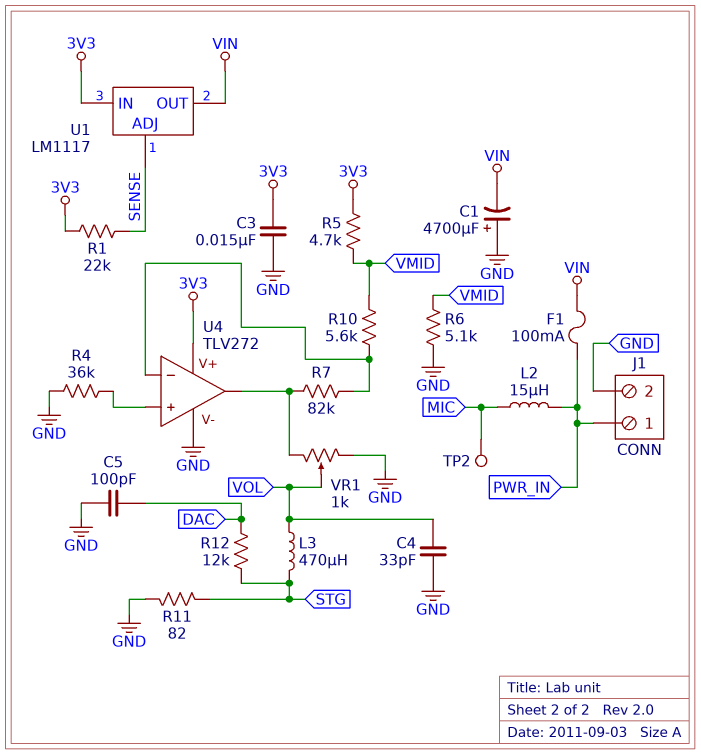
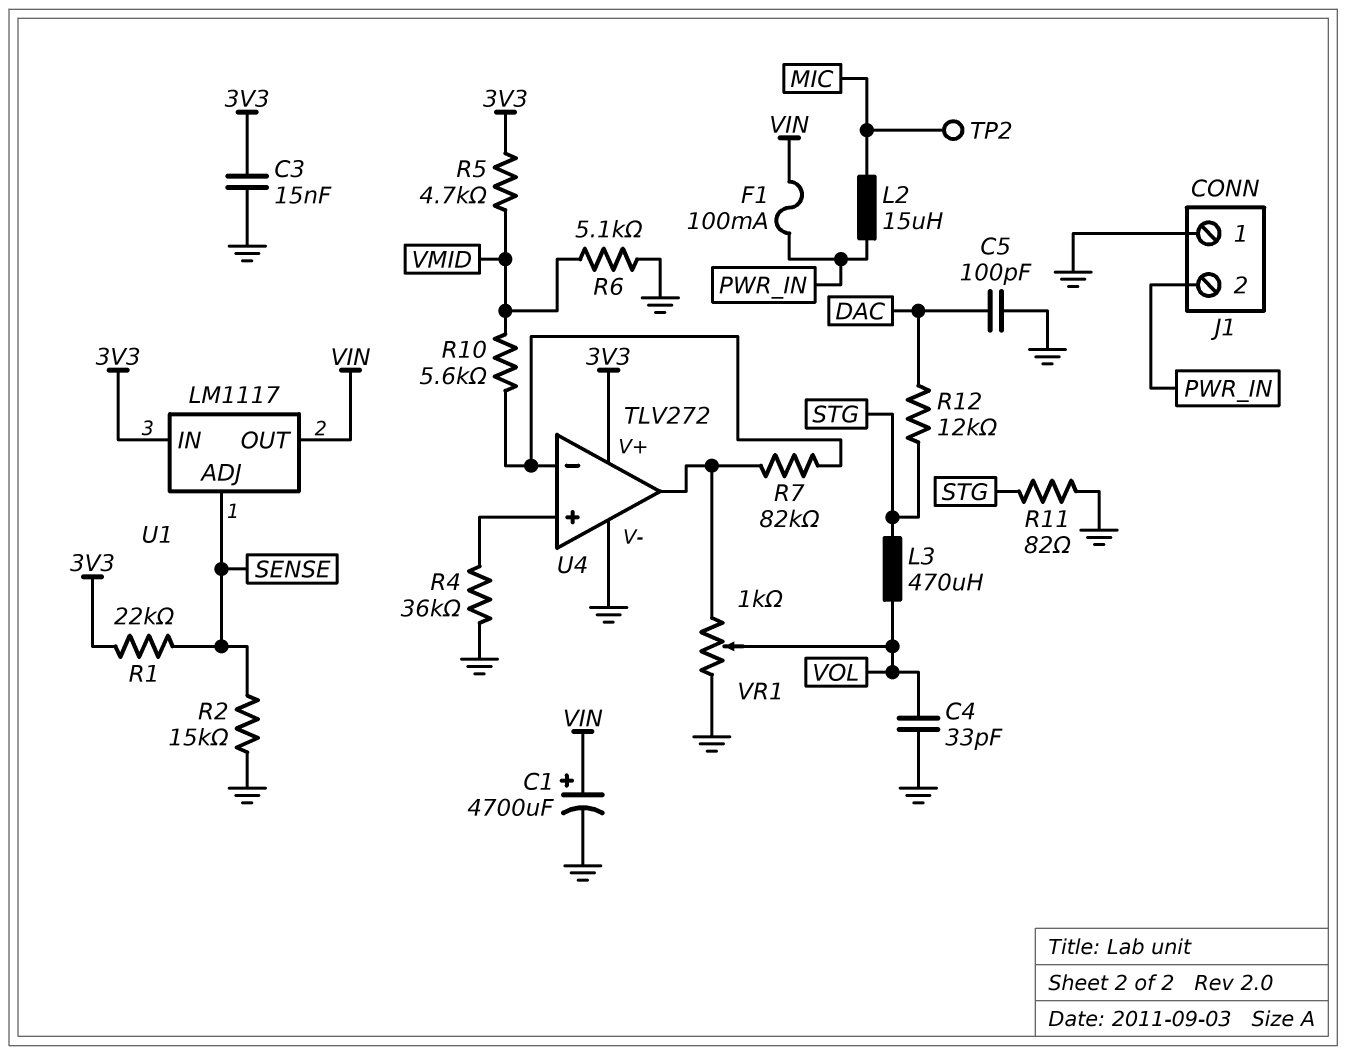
C1: 4700uF (plus GND, minus VIN) -> 4700uF (plus VIN, minus GND)
J1 pin 1: PWR_IN -> GND
J1 pin 2: GND -> PWR_IN
R2: none -> 15k (GND, SENSE)

